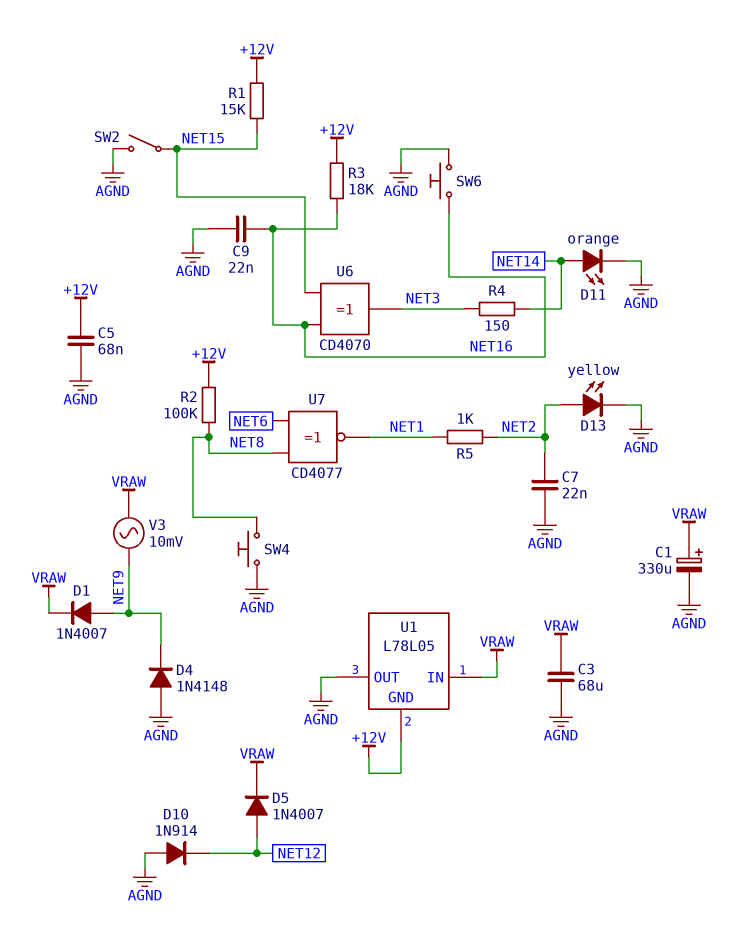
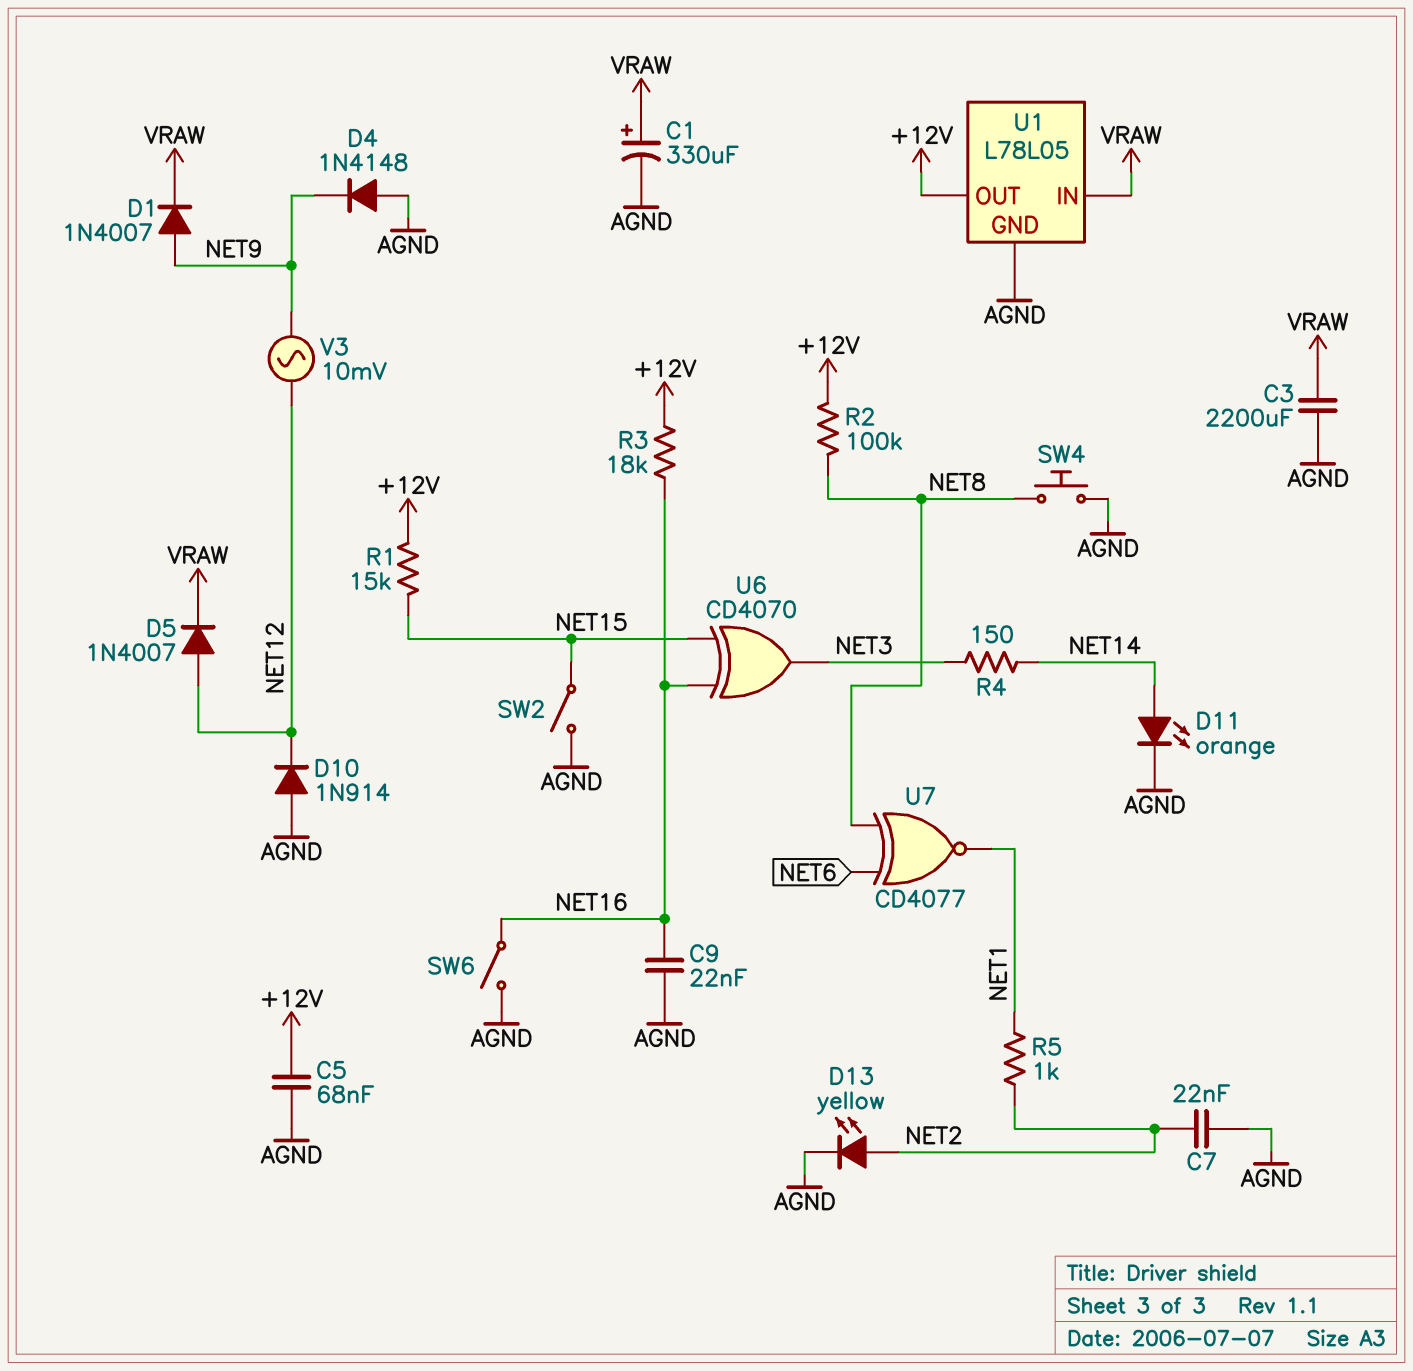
C3: 68uF (AGND, VRAW) -> 2200uF (AGND, VRAW)
SW6: button (AGND, NET16) -> switch (AGND, NET16)
U1 pin GND: +12V -> AGND
U1 pin OUT: AGND -> +12V
V3: AC 10mV (NET9, VRAW) -> AC 10mV (NET9, NET12)

